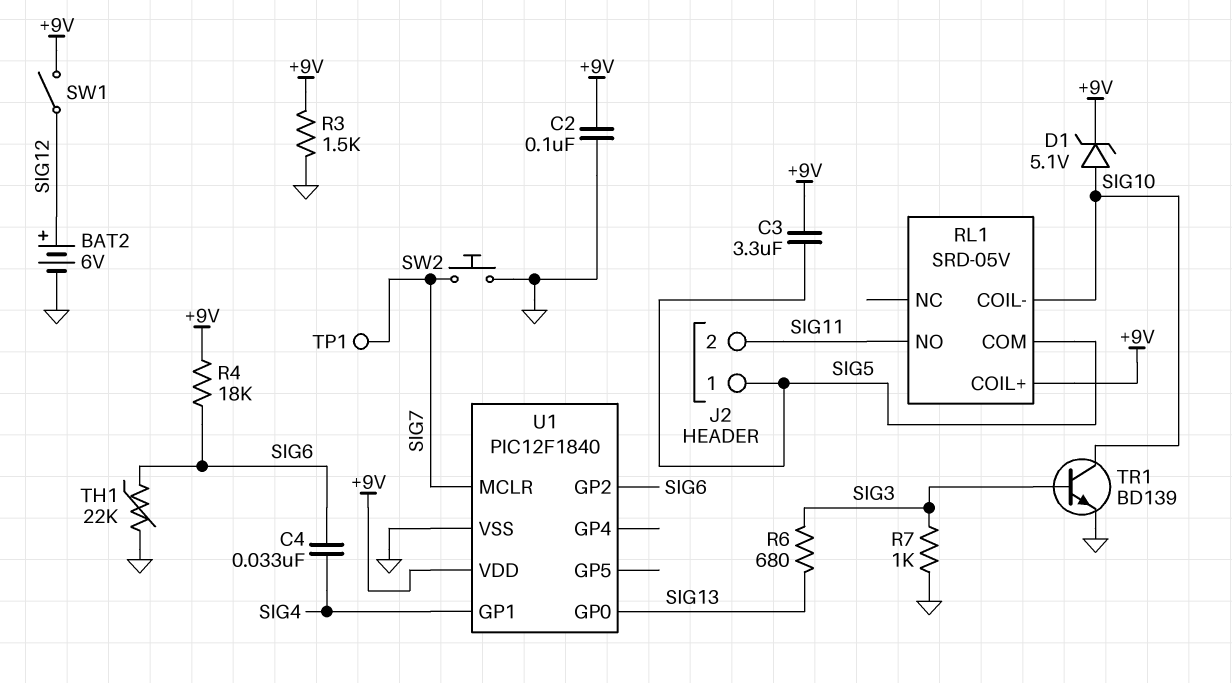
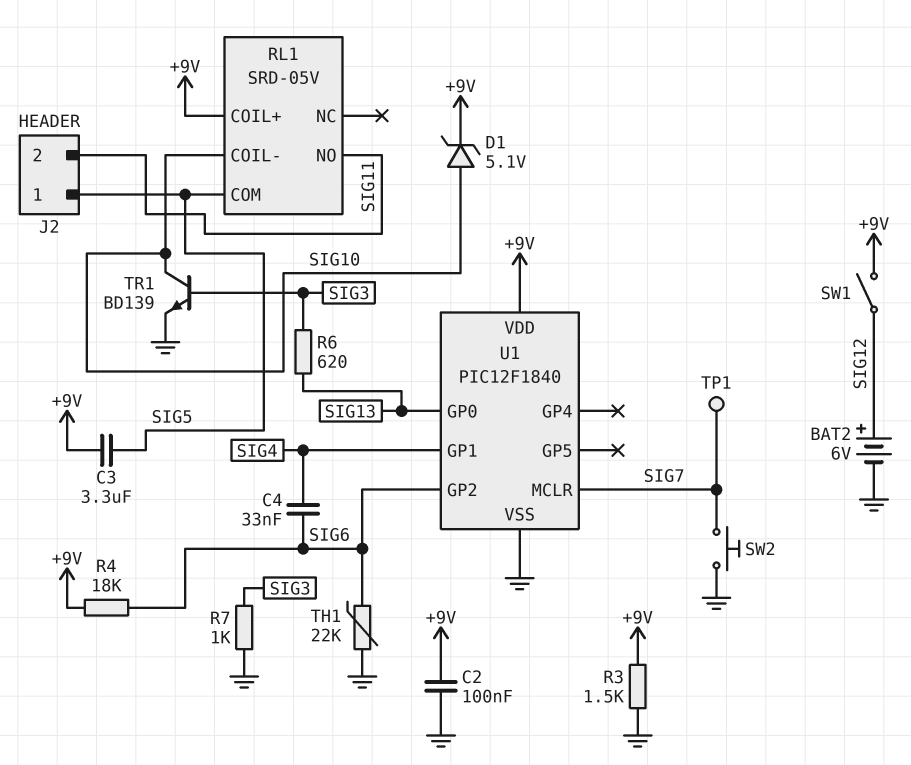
R6: 680 (SIG3, SIG13) -> 620 (SIG3, SIG13)

